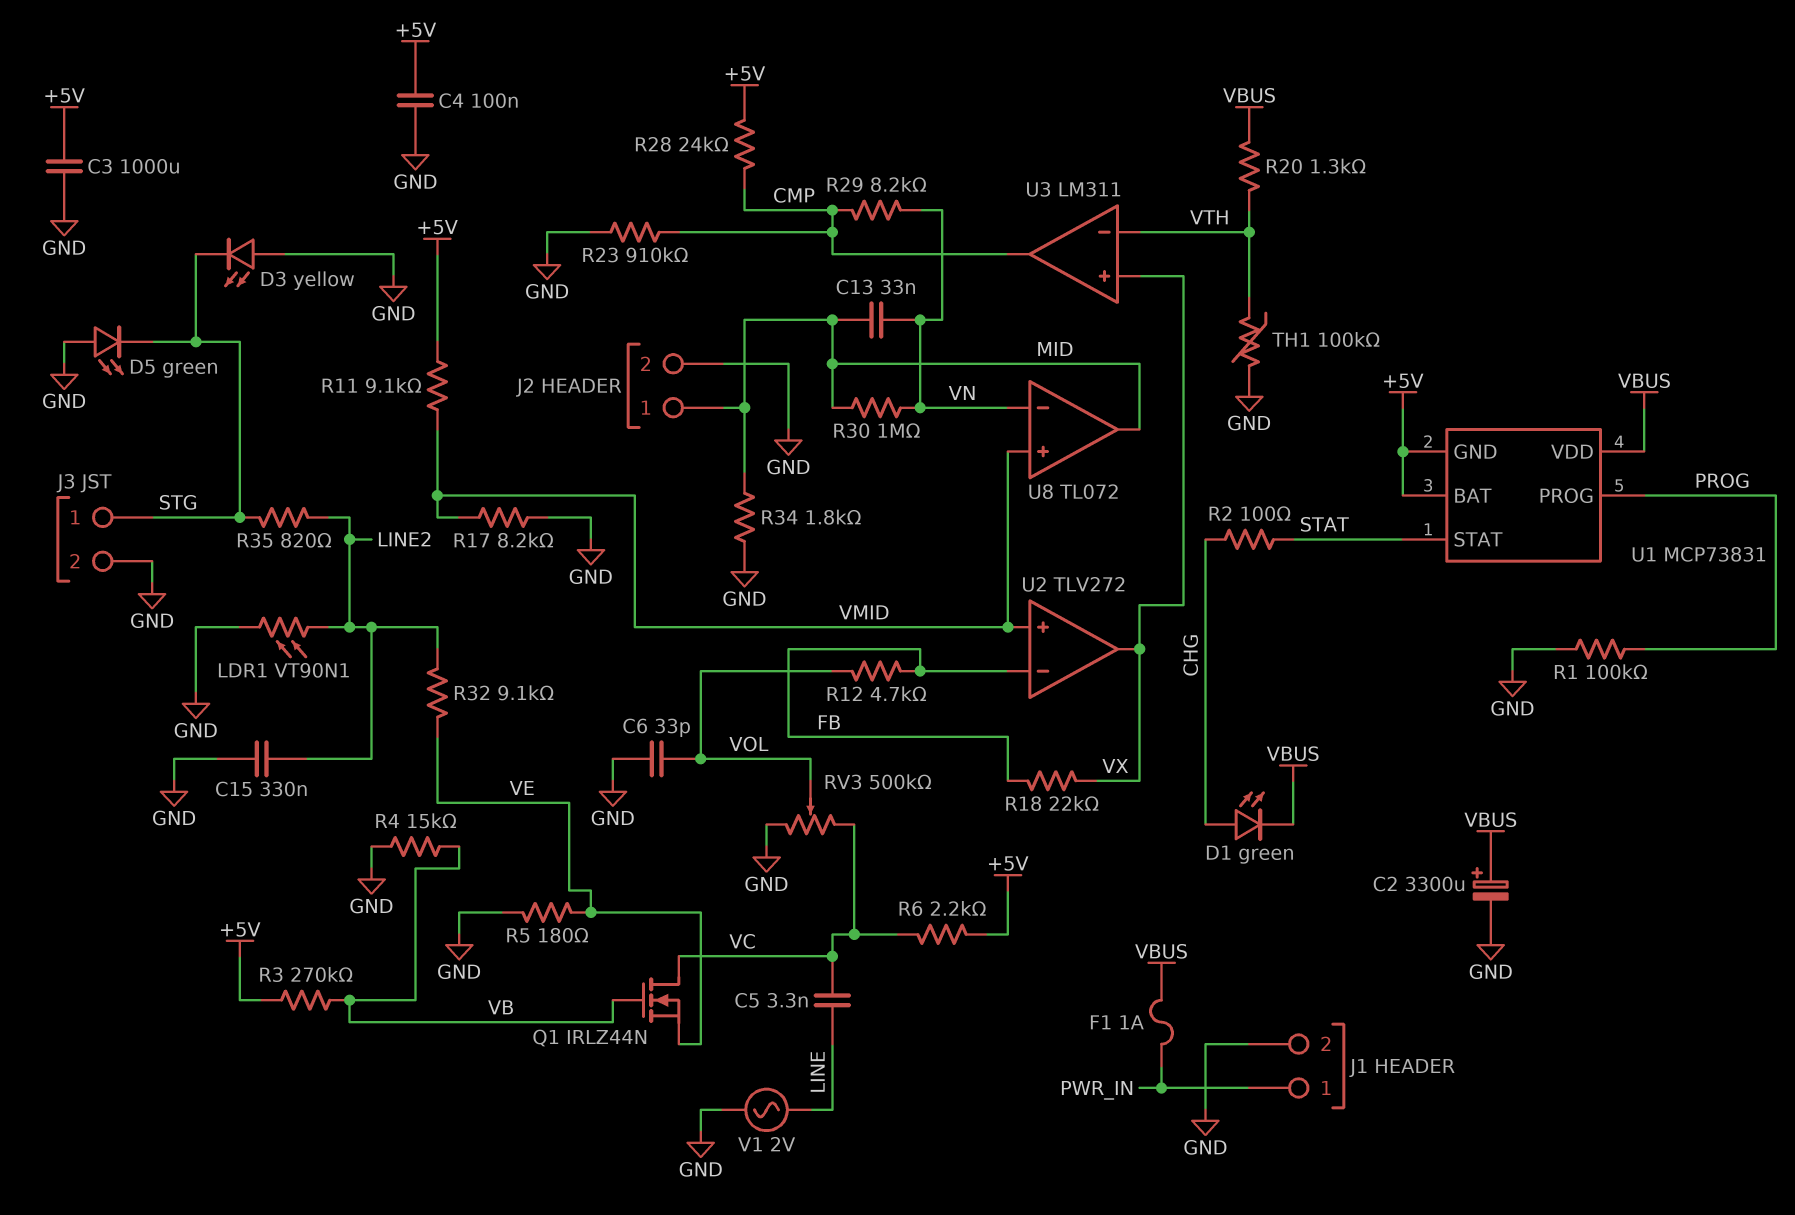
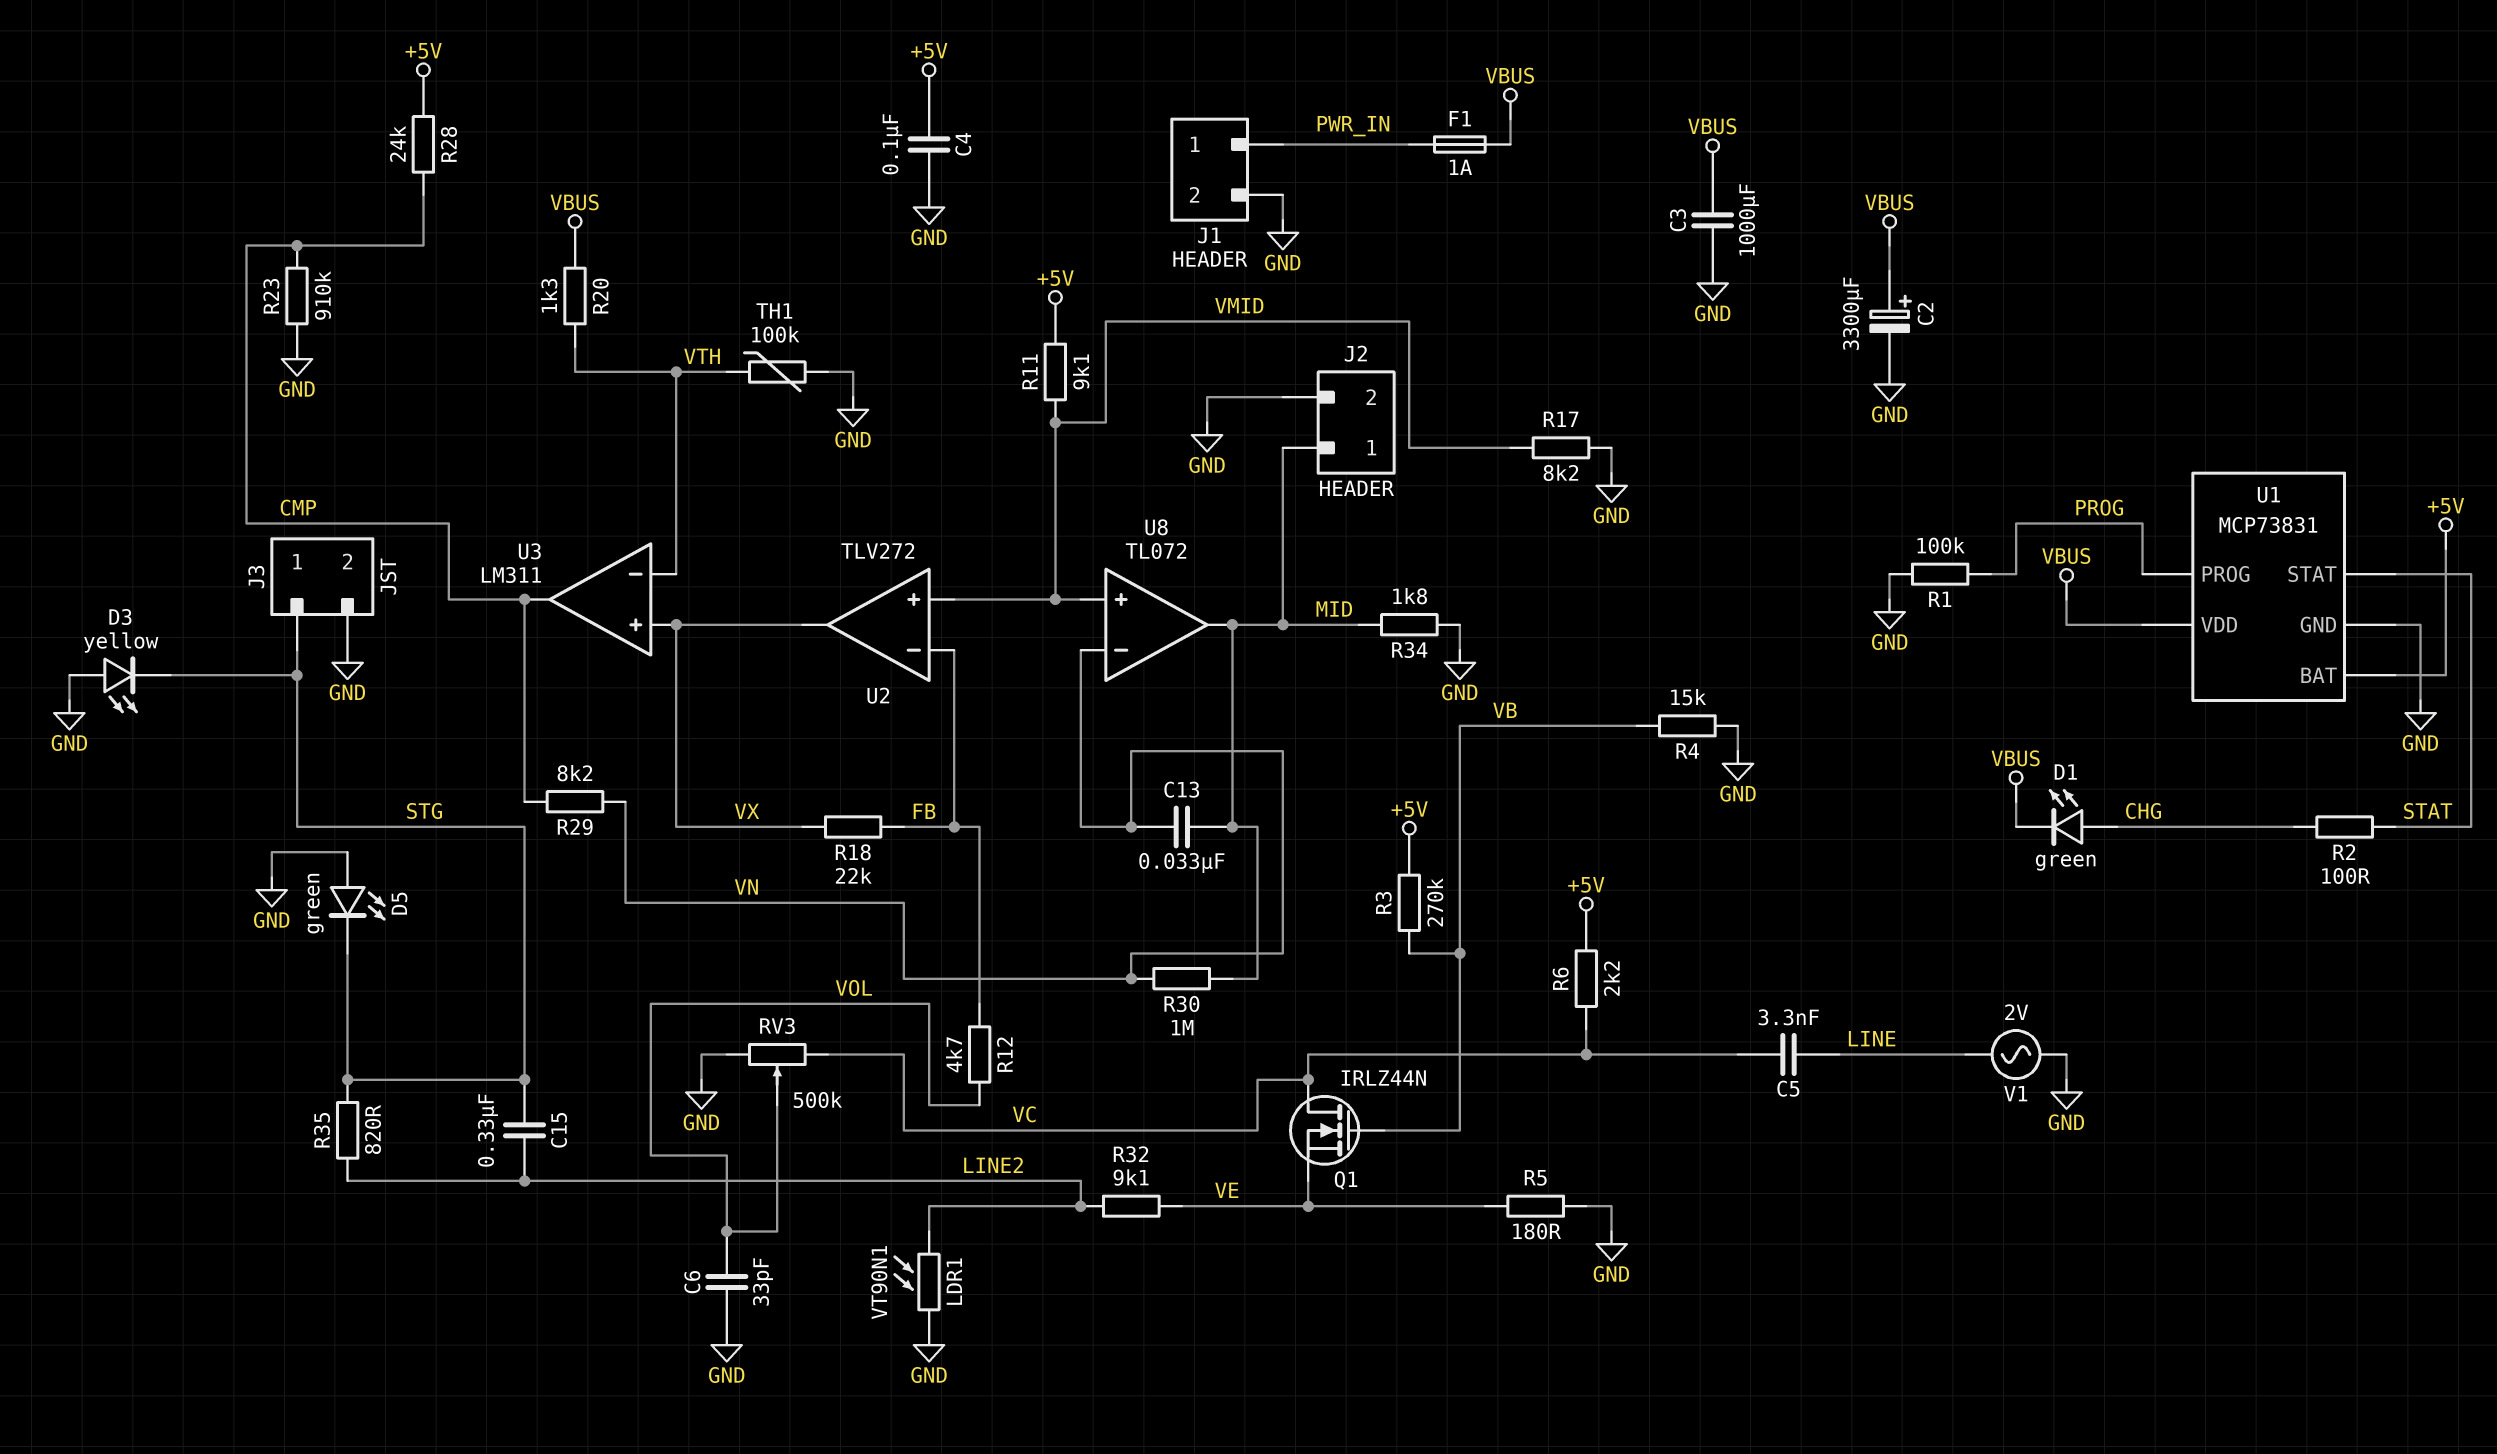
C3: 1000uF (+5V, GND) -> 1000uF (GND, VBUS)
C15: 330nF (GND, LINE2) -> 330nF (LINE2, STG)
U1 pin GND: +5V -> GND

